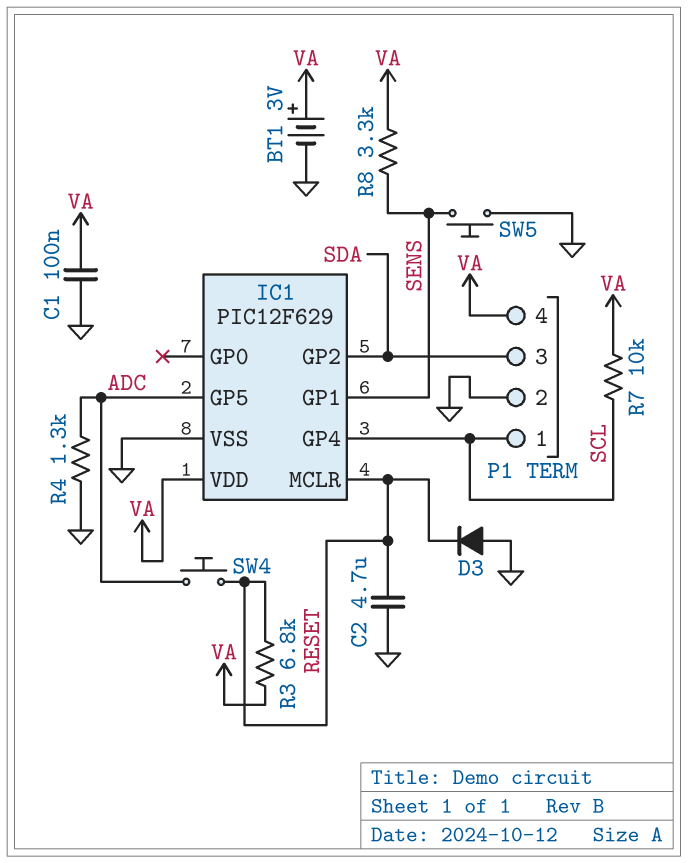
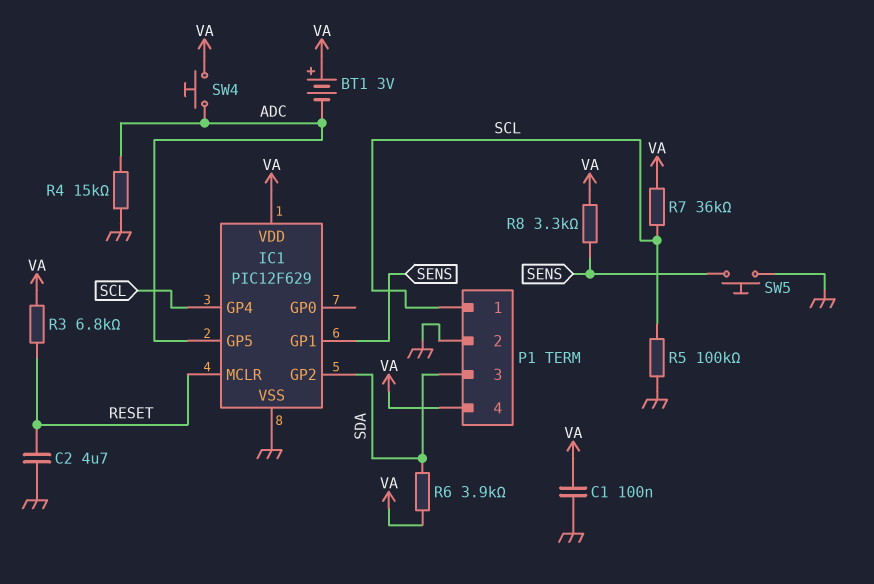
BT1: 3V (plus VA, minus GND) -> 3V (plus VA, minus ADC)
D3: diode (A GND, K RESET) -> none
R4: 1.3k (ADC, GND) -> 15k (ADC, GND)
R5: none -> 100k (GND, SCL)
R6: none -> 3.9k (SDA, VA)
R7: 10k (SCL, VA) -> 36k (SCL, VA)
SW4: button (ADC, RESET) -> button (ADC, VA)

